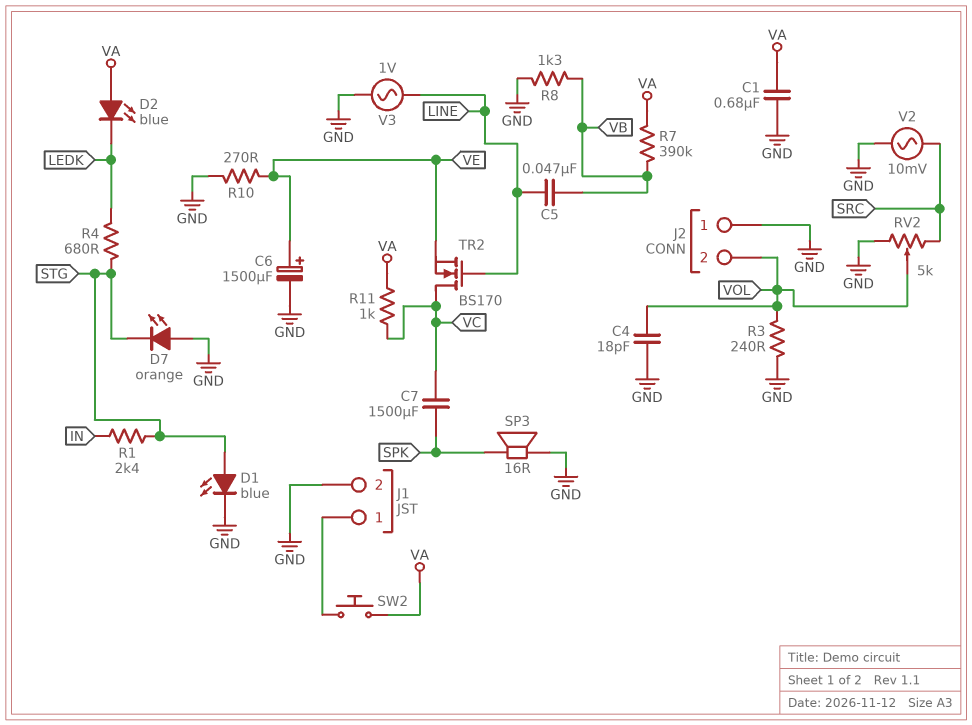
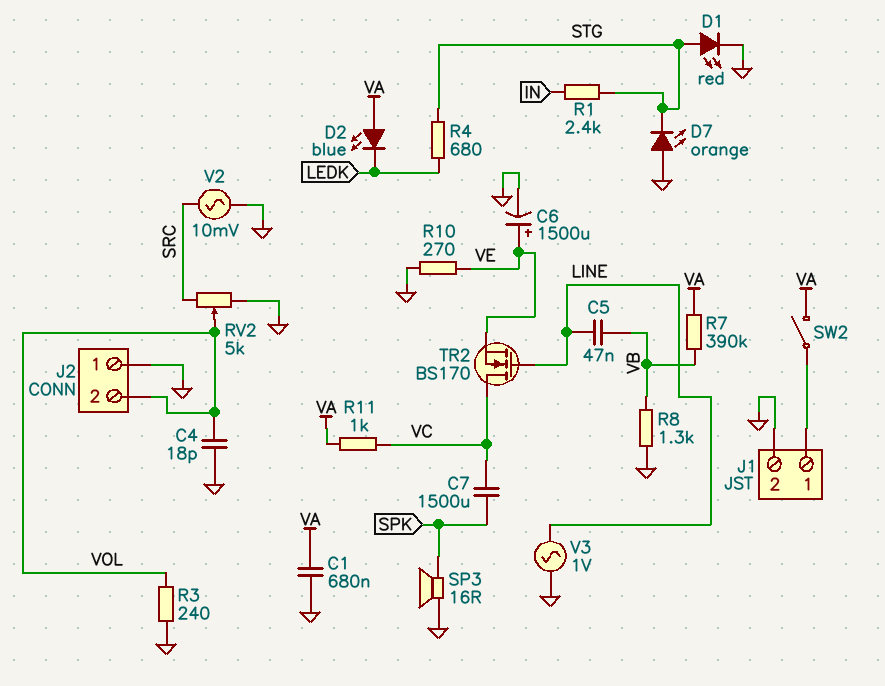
D1: LED blue (A STG, K GND) -> LED red (A STG, K GND)
SW2: button (J1/1, VA) -> switch (J1/1, VA)

